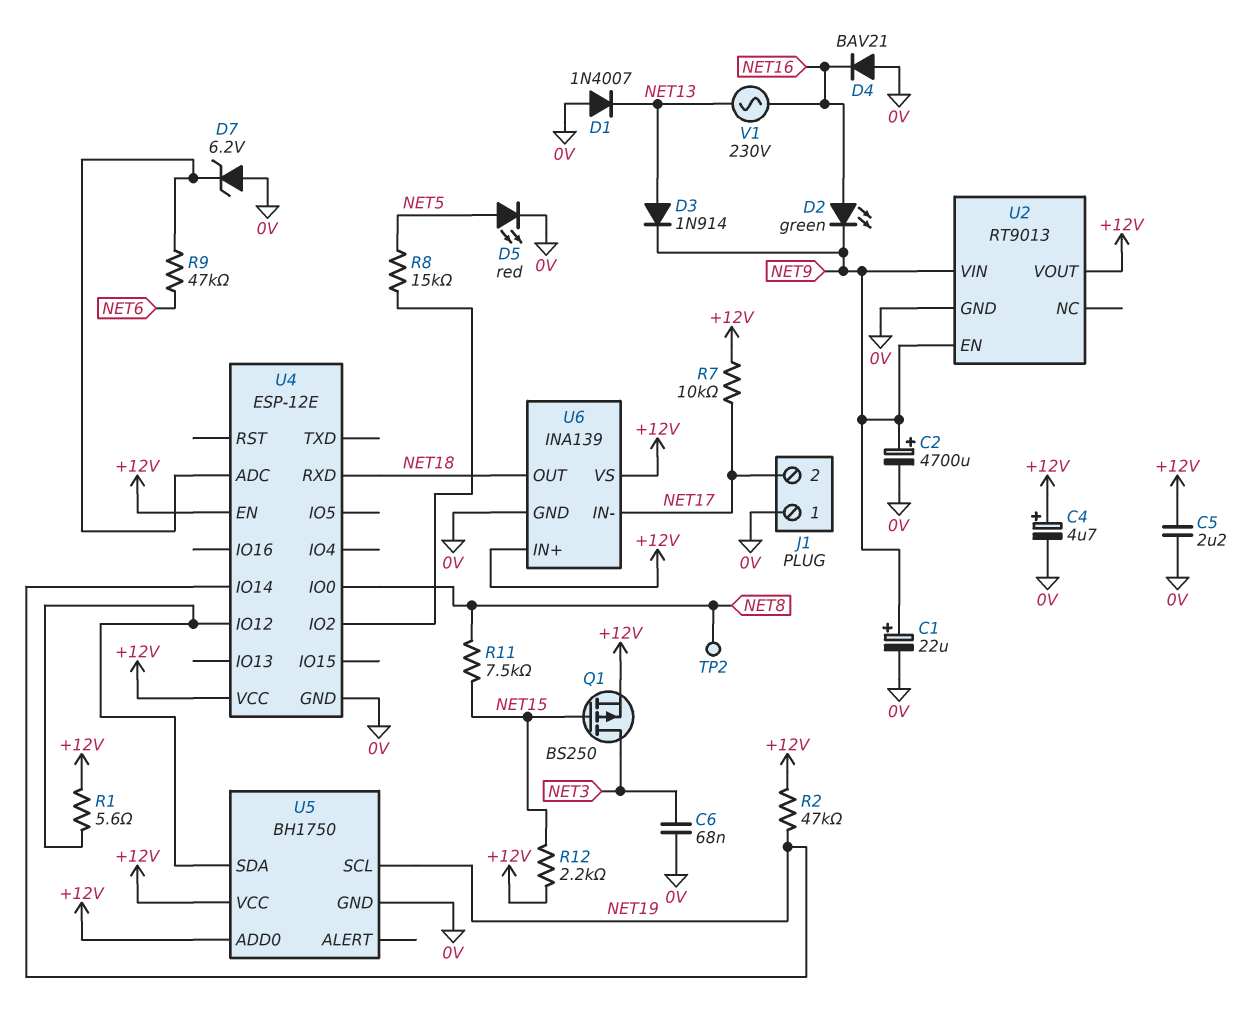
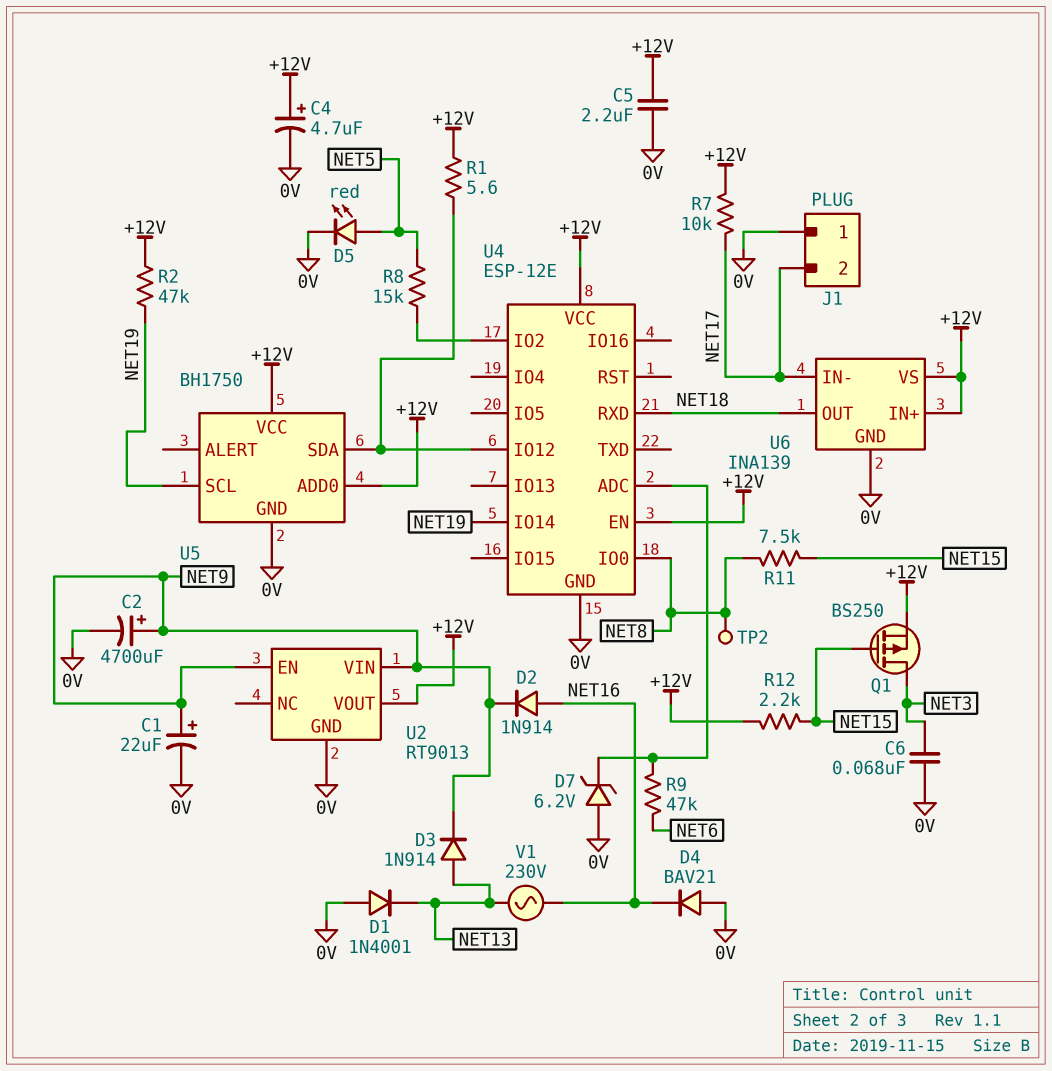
D1: diode 1N4007 (A 0V, K NET13) -> diode 1N4001 (A 0V, K NET13)
D2: LED green (A NET16, K NET9) -> diode 1N914 (A NET16, K NET9)

